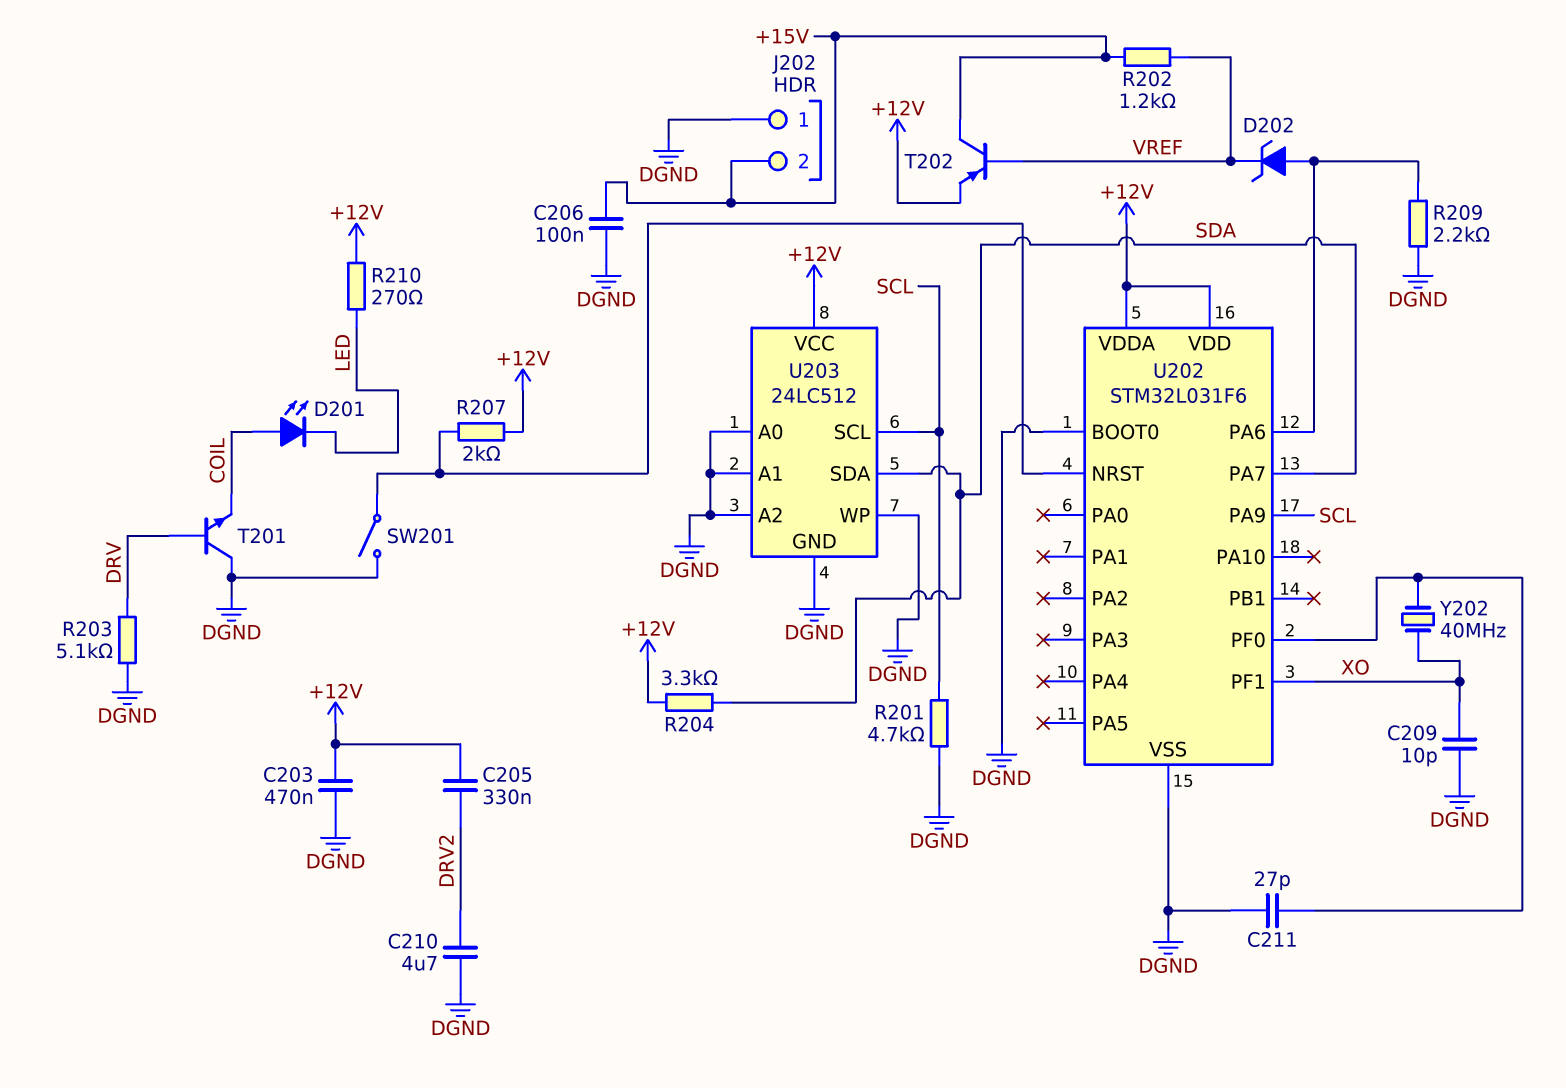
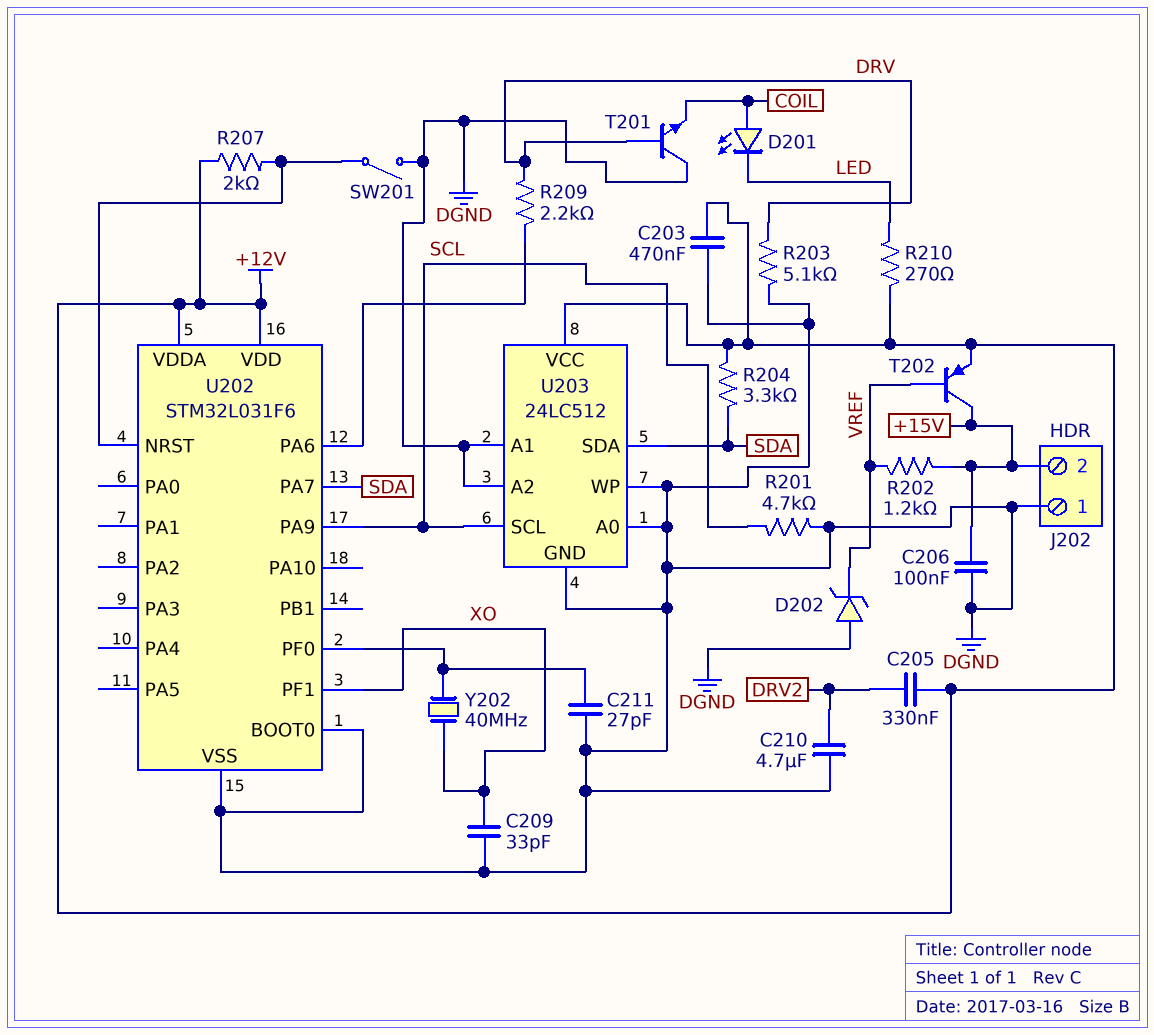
C209: 10pF (DGND, XO) -> 33pF (DGND, XO)
D202: zener (A U202/PA6, K VREF) -> zener (A DGND, K VREF)
R209: 2.2k (DGND, U202/PA6) -> 2.2k (DRV, U202/PA6)

